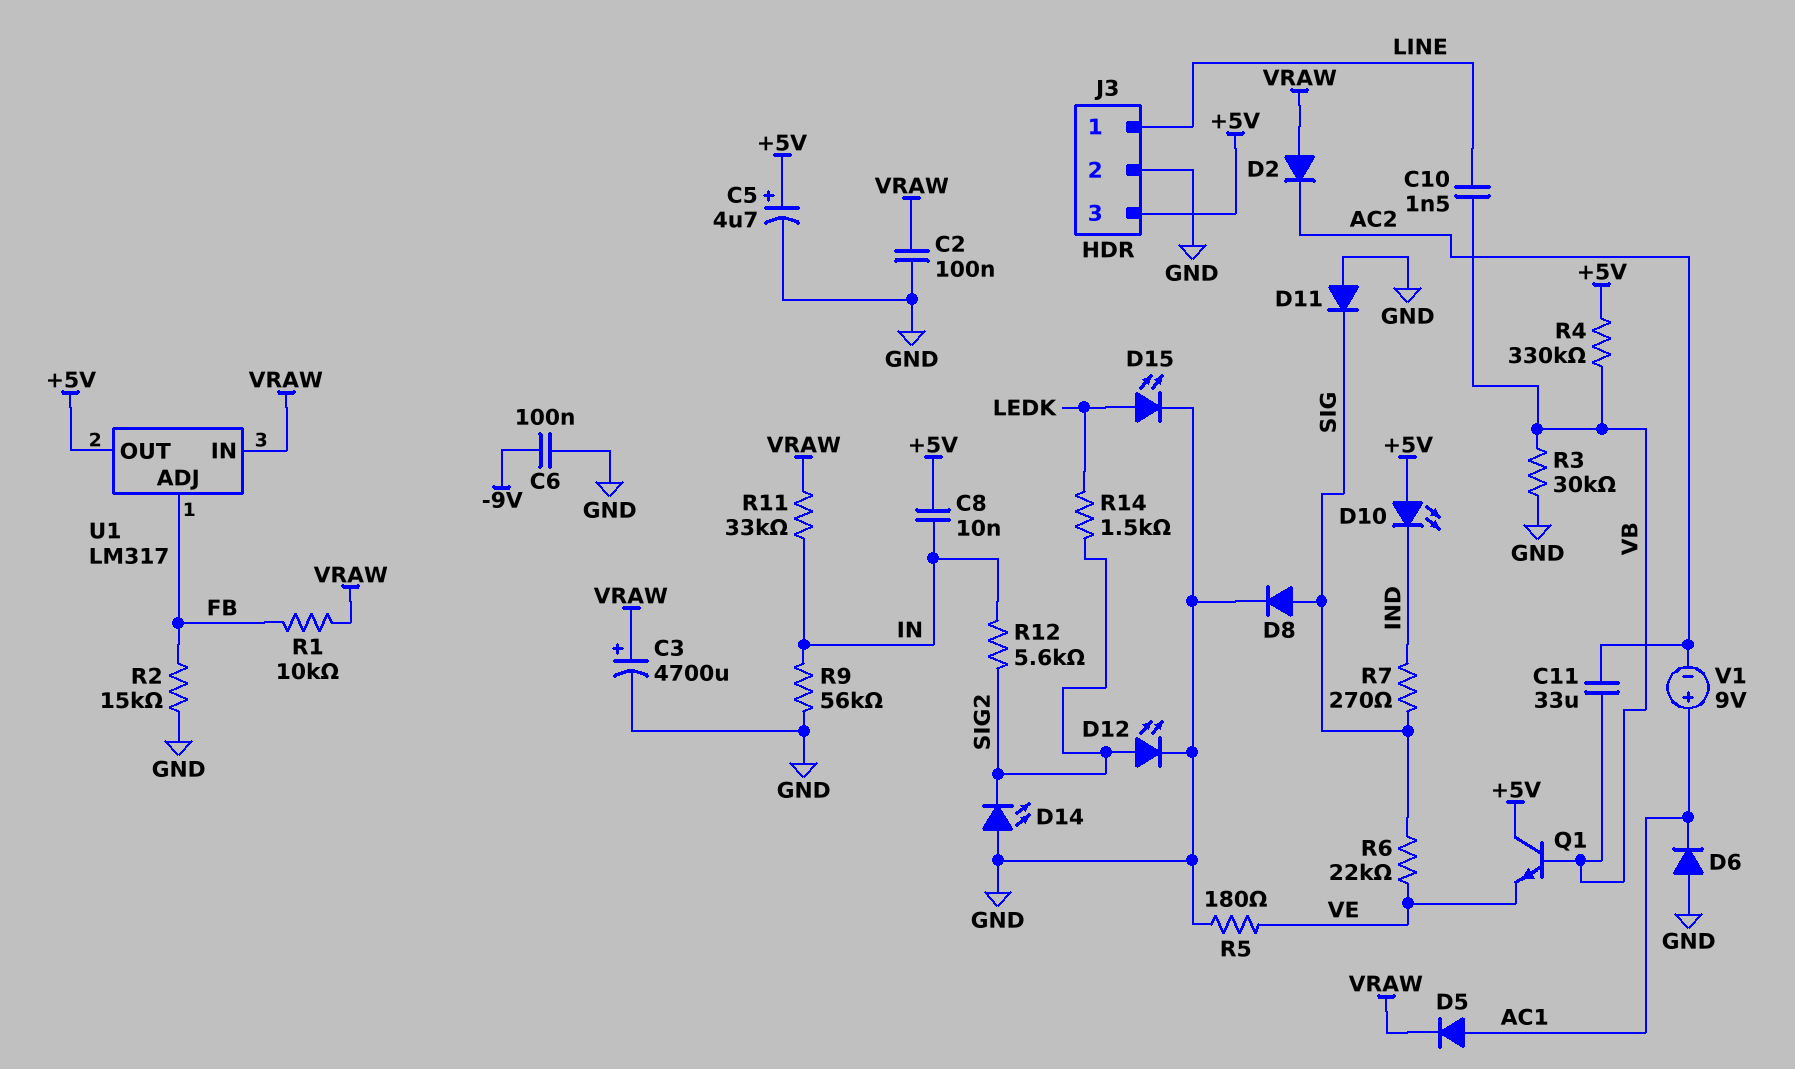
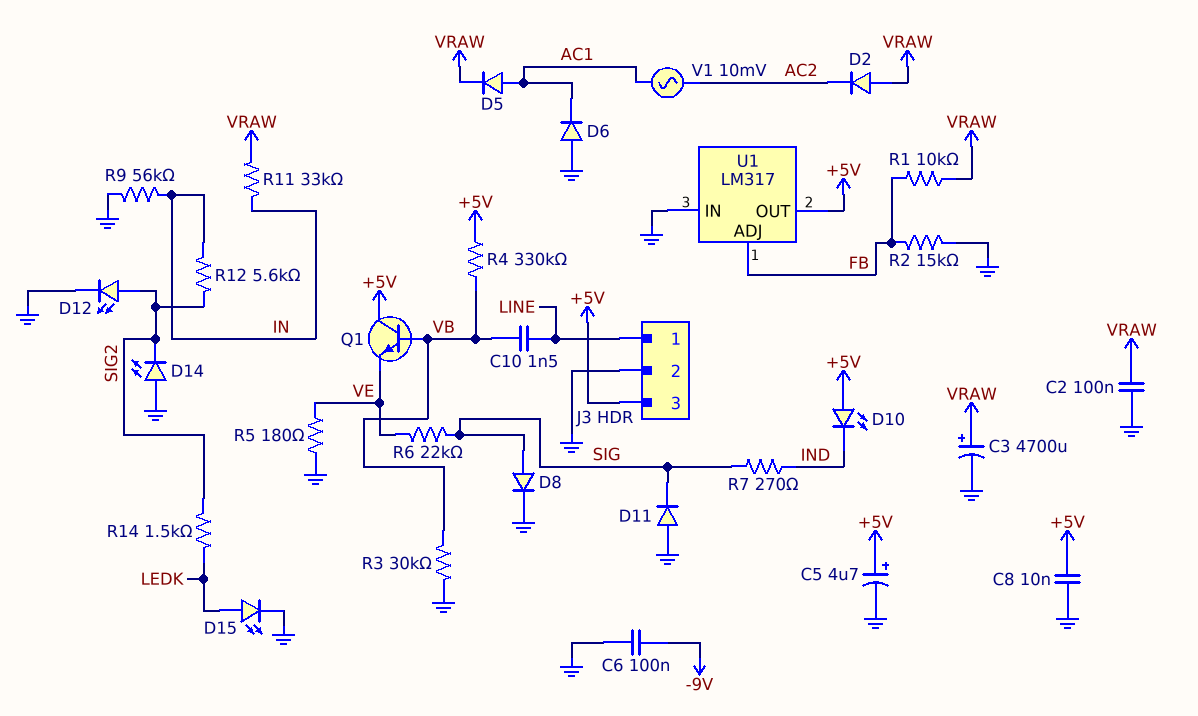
C8: 10nF (+5V, IN) -> 10nF (+5V, GND)
C11: 33uF (AC2, VB) -> none
U1 pin IN: VRAW -> GND
V1: 9V (plus AC1, minus AC2) -> AC 10mV (AC1, AC2)

